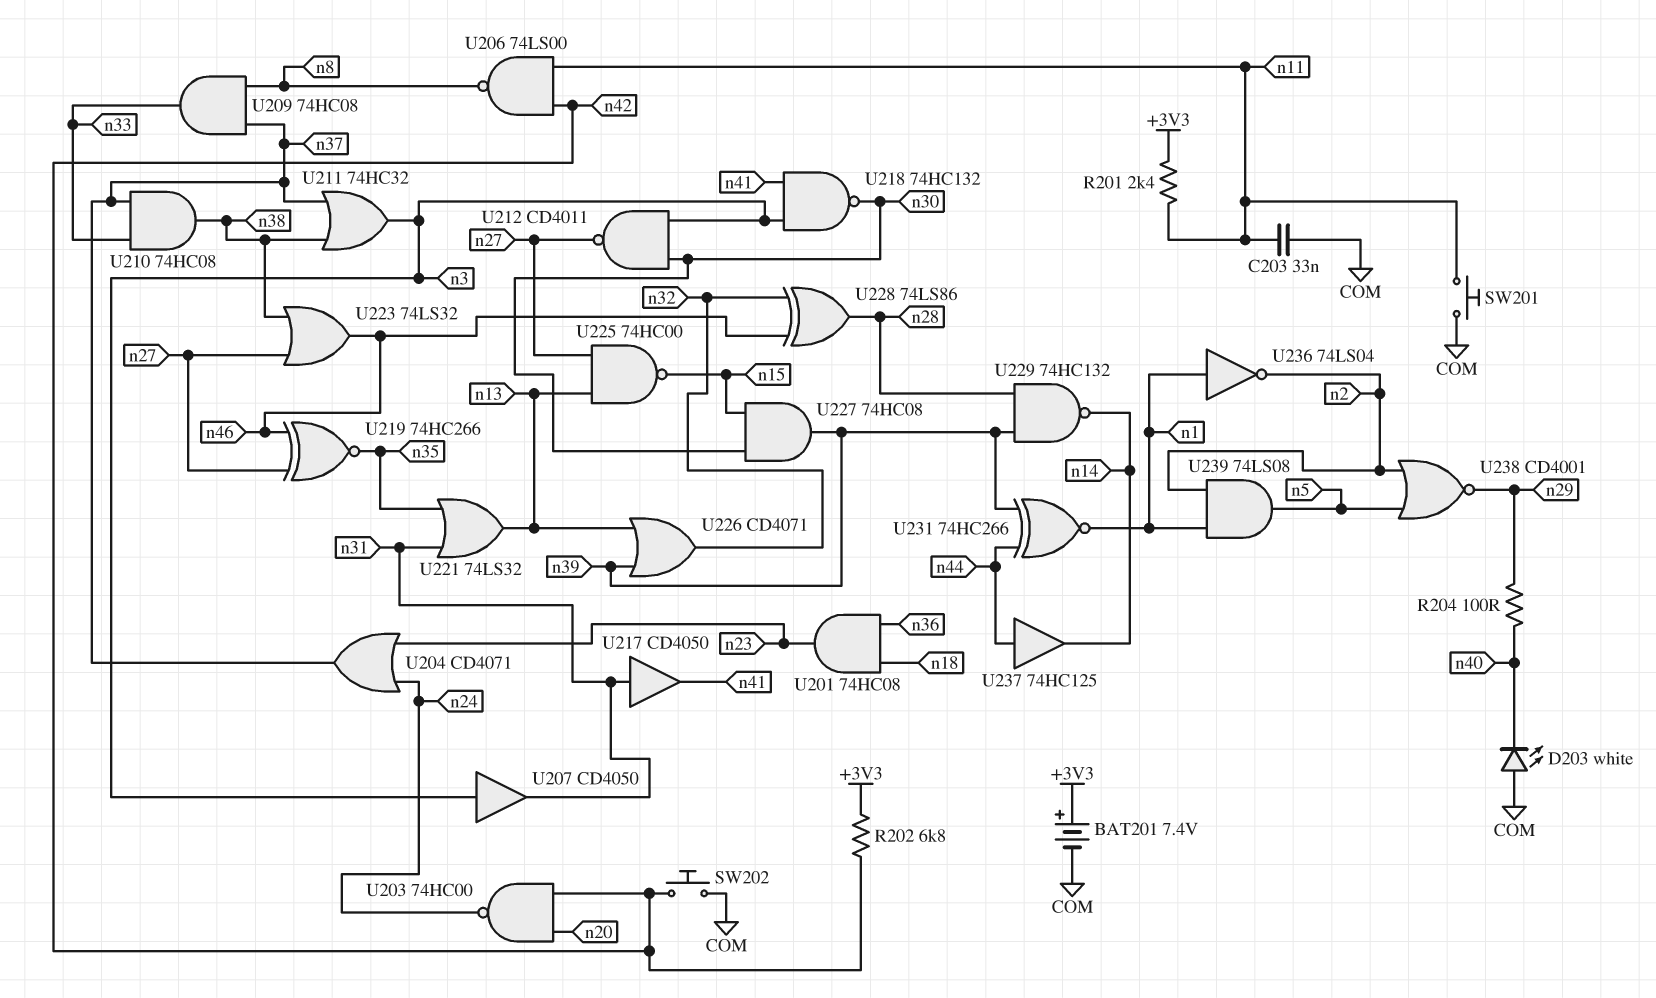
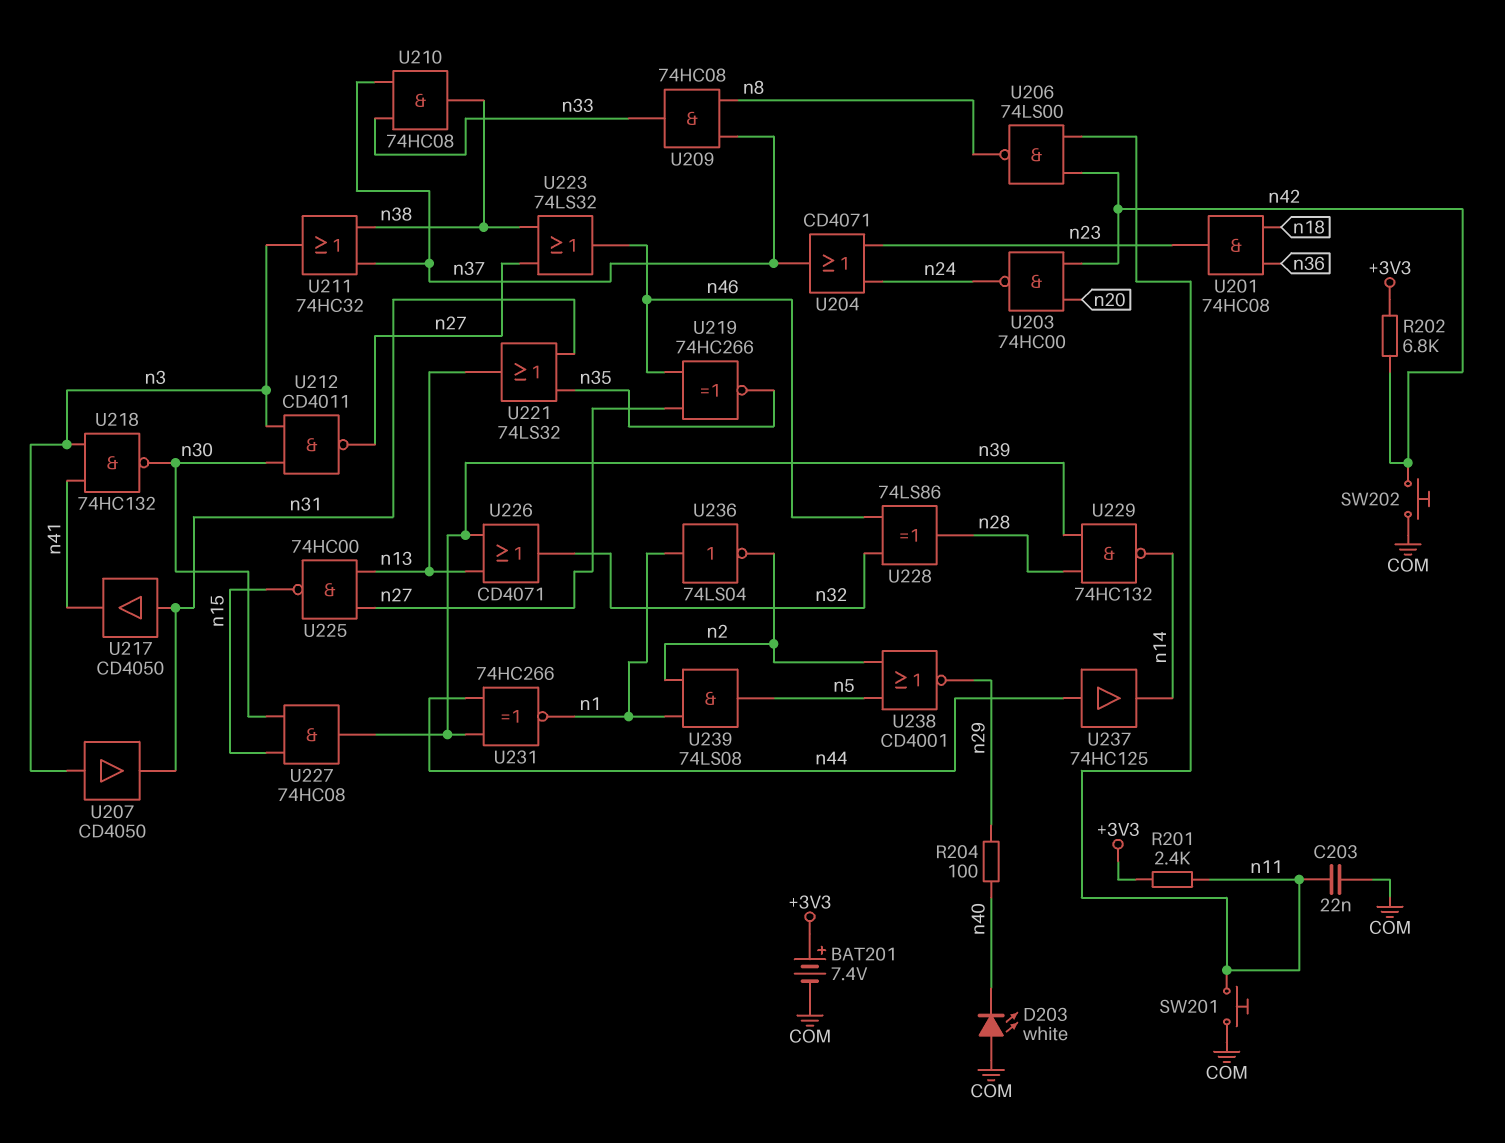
C203: 33nF (COM, n11) -> 22nF (COM, n11)

